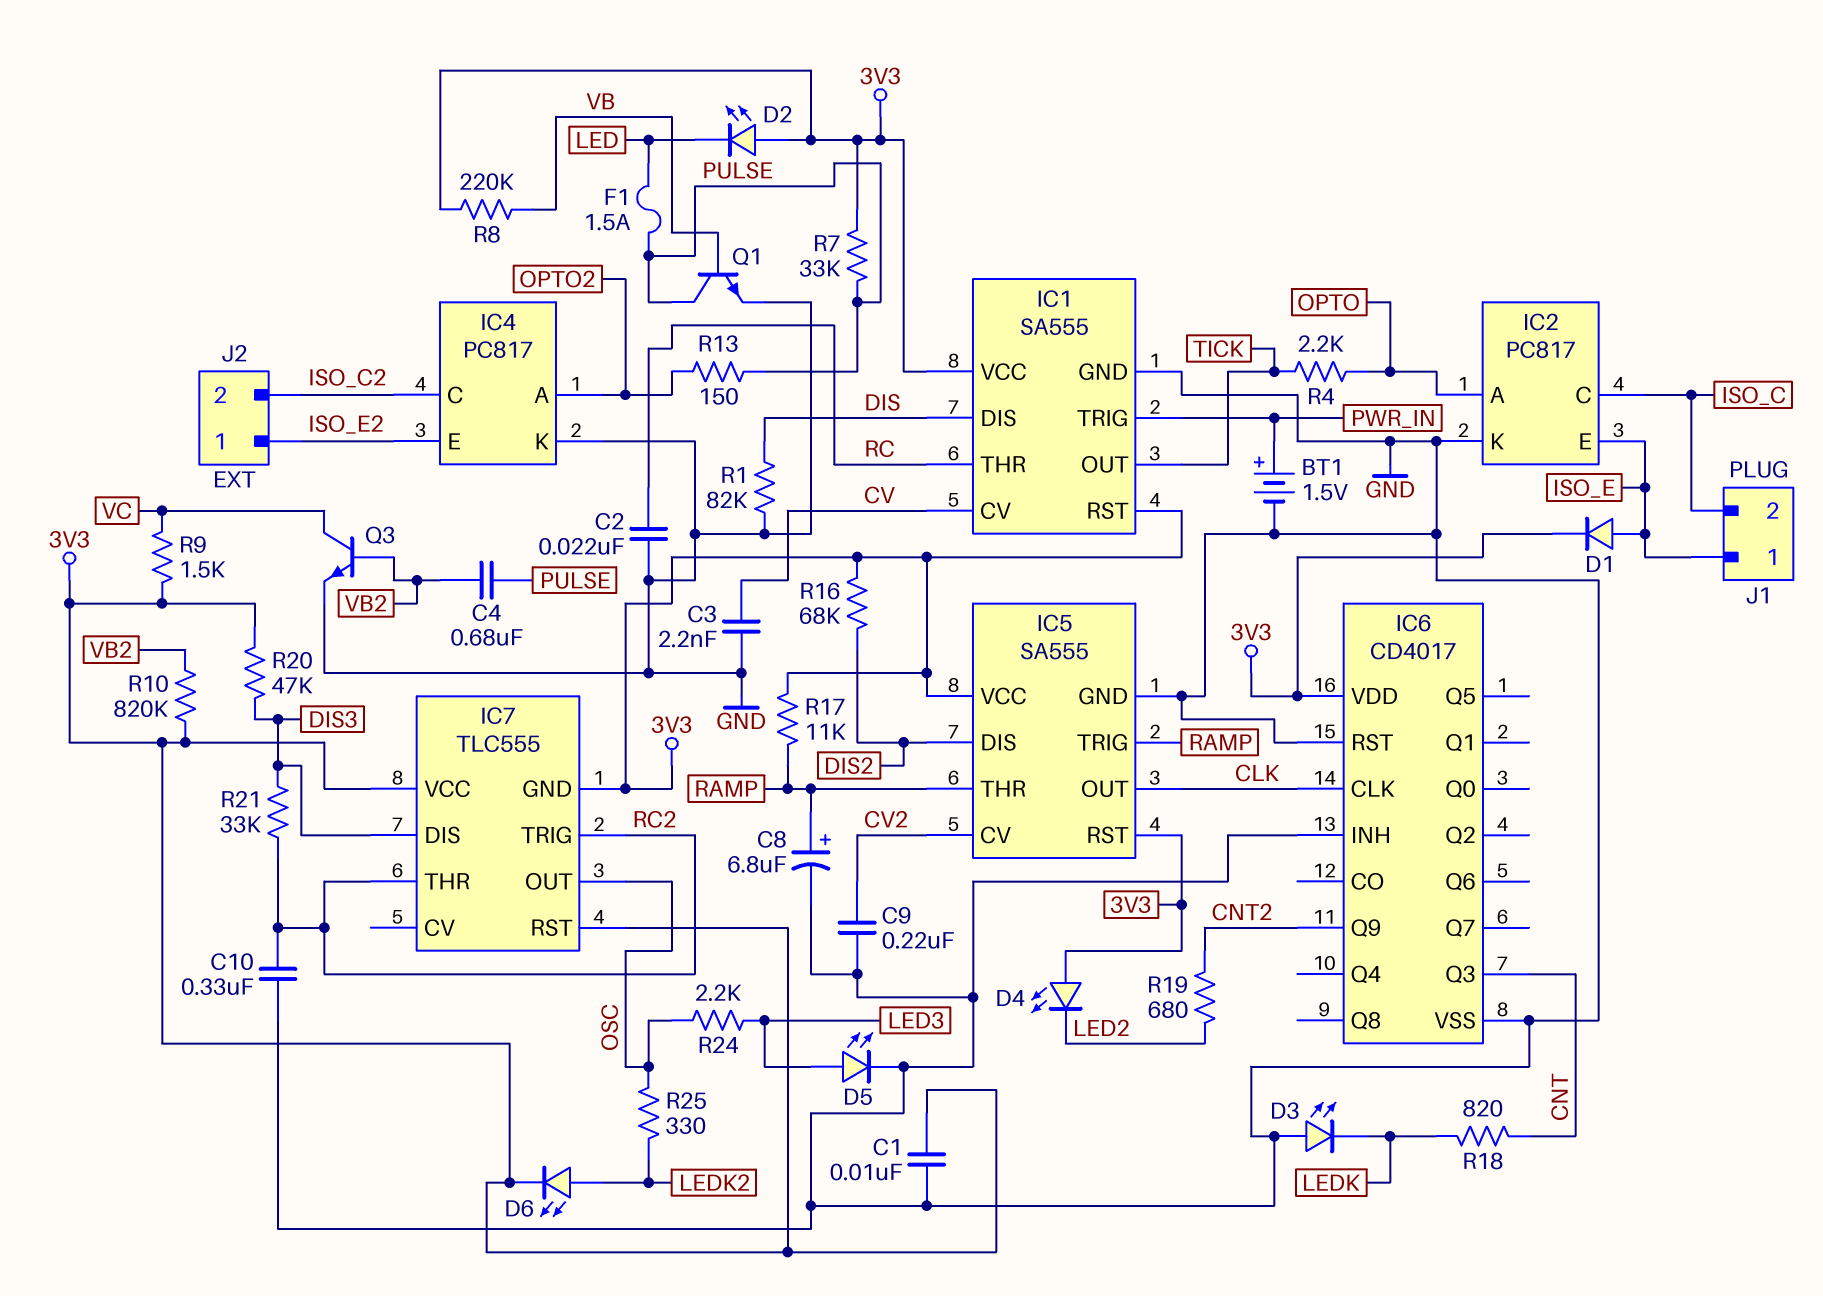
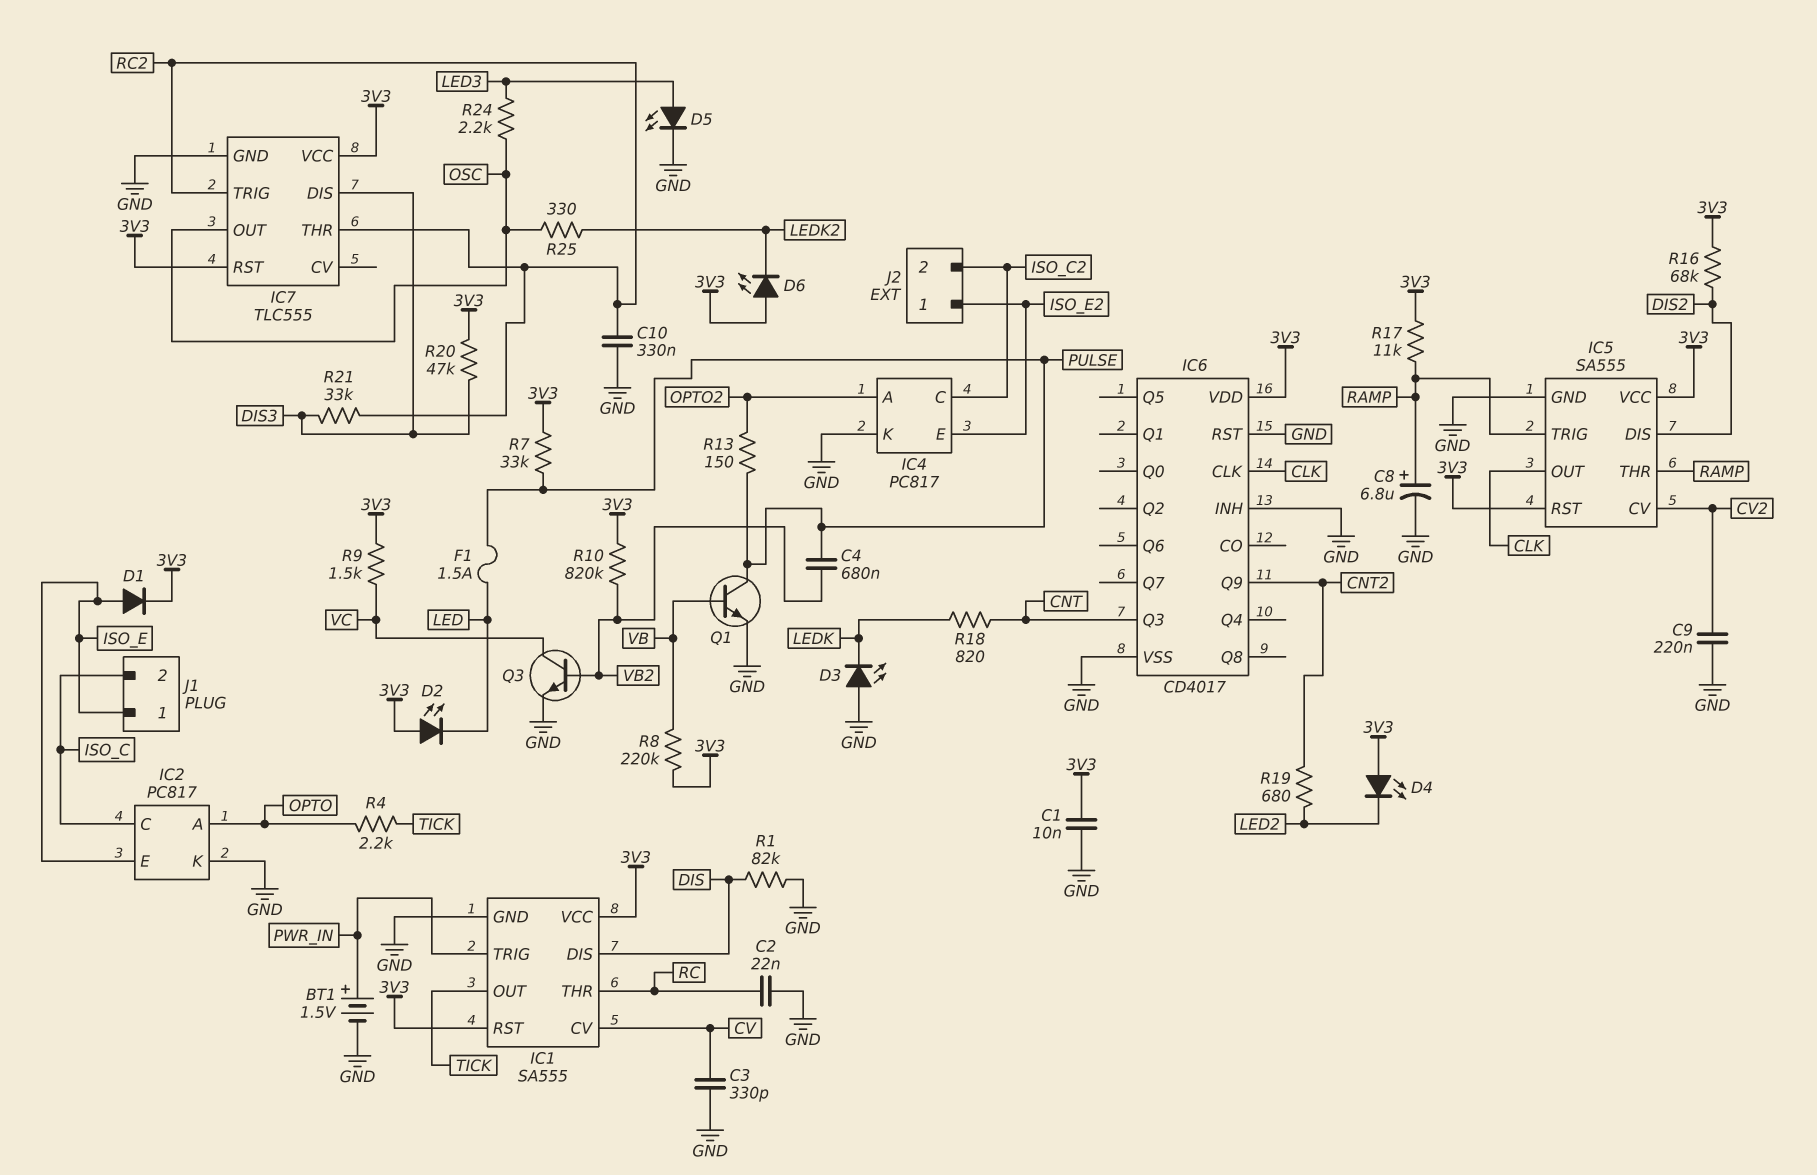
C3: 2.2nF (CV, GND) -> 330pF (CV, GND)
D6: LED (A LEDK2, K 3V3) -> LED (A 3V3, K LEDK2)
IC7 pin GND: 3V3 -> GND

